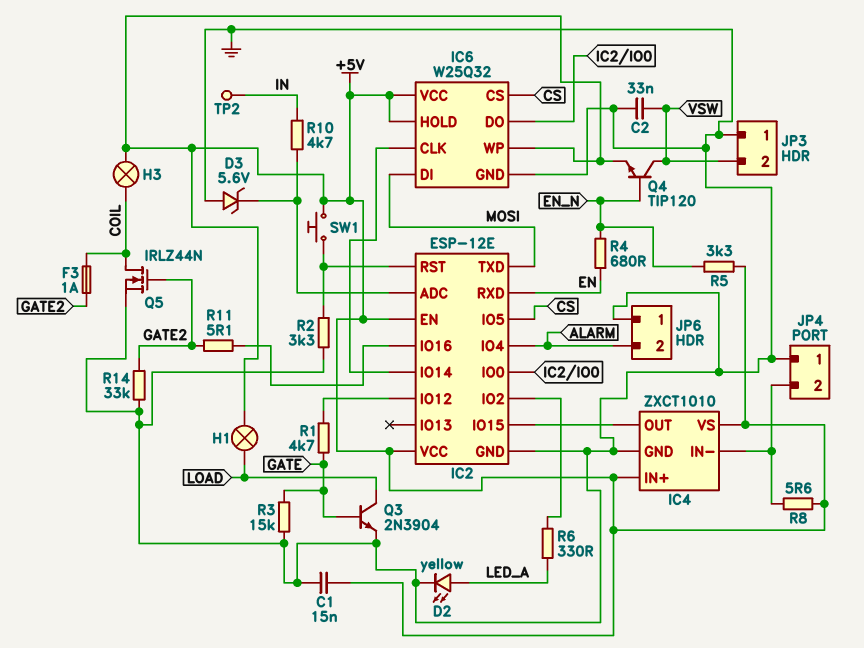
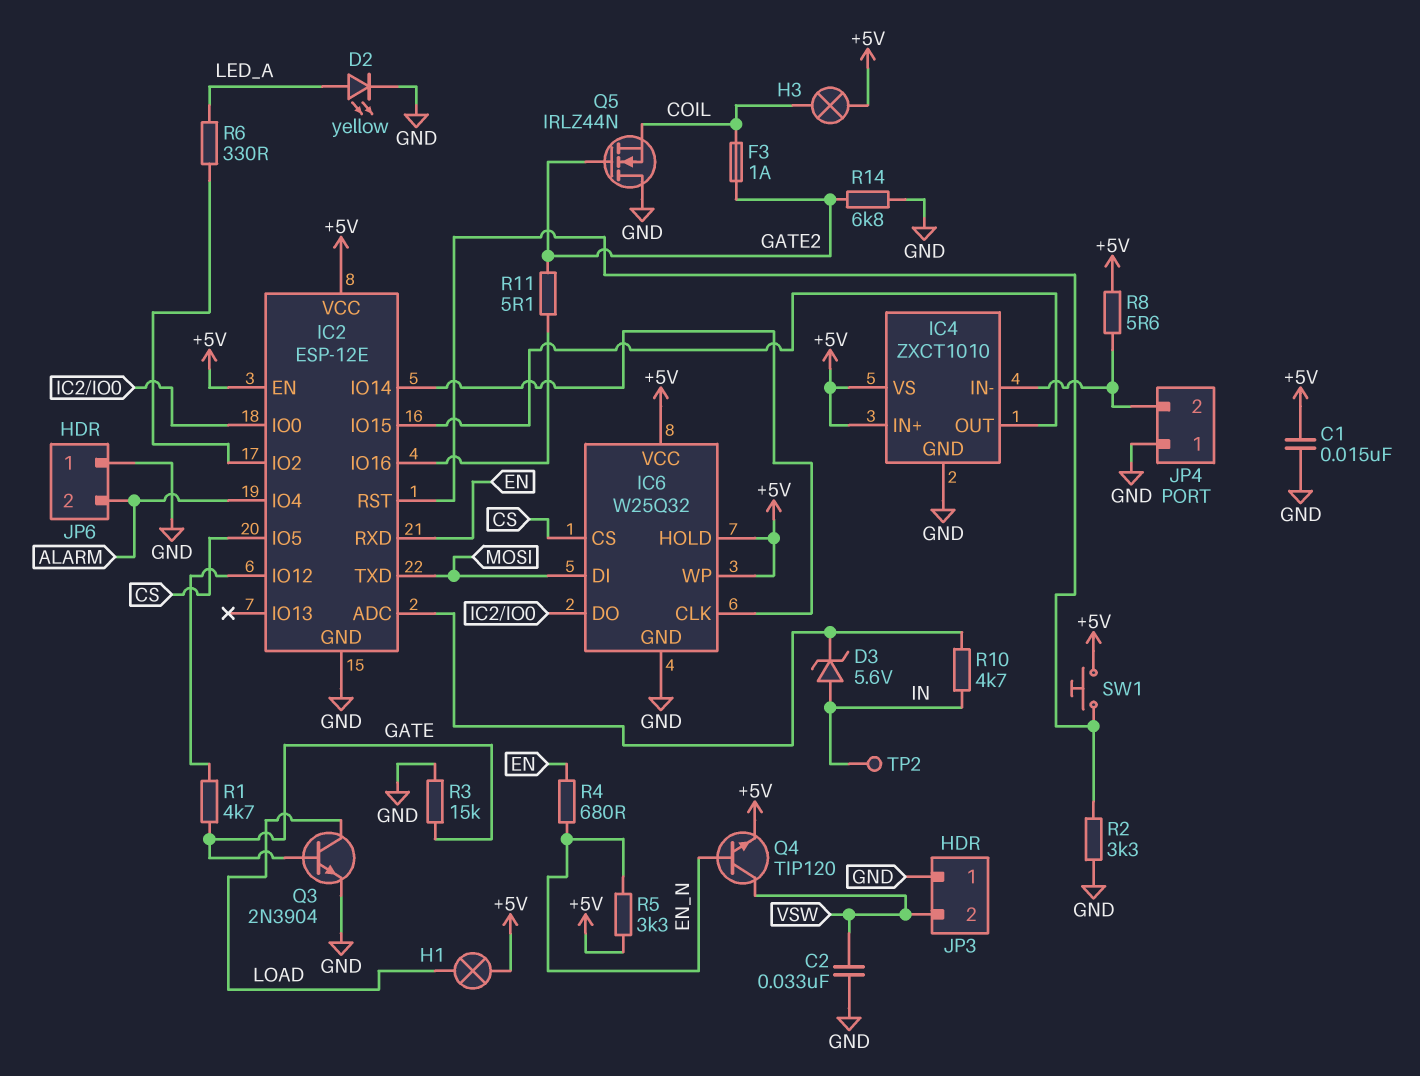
D3: zener 5.6V (A GND, K IC2/ADC) -> zener 5.6V (A IN, K IC2/ADC)
Q5: NMOS IRLZ44N (G GATE2, D COIL, S GND) -> NMOS IRLZ44N (G GATE2, D GND, S COIL)
R14: 33k (GATE2, GND) -> 6.8k (GATE2, GND)

